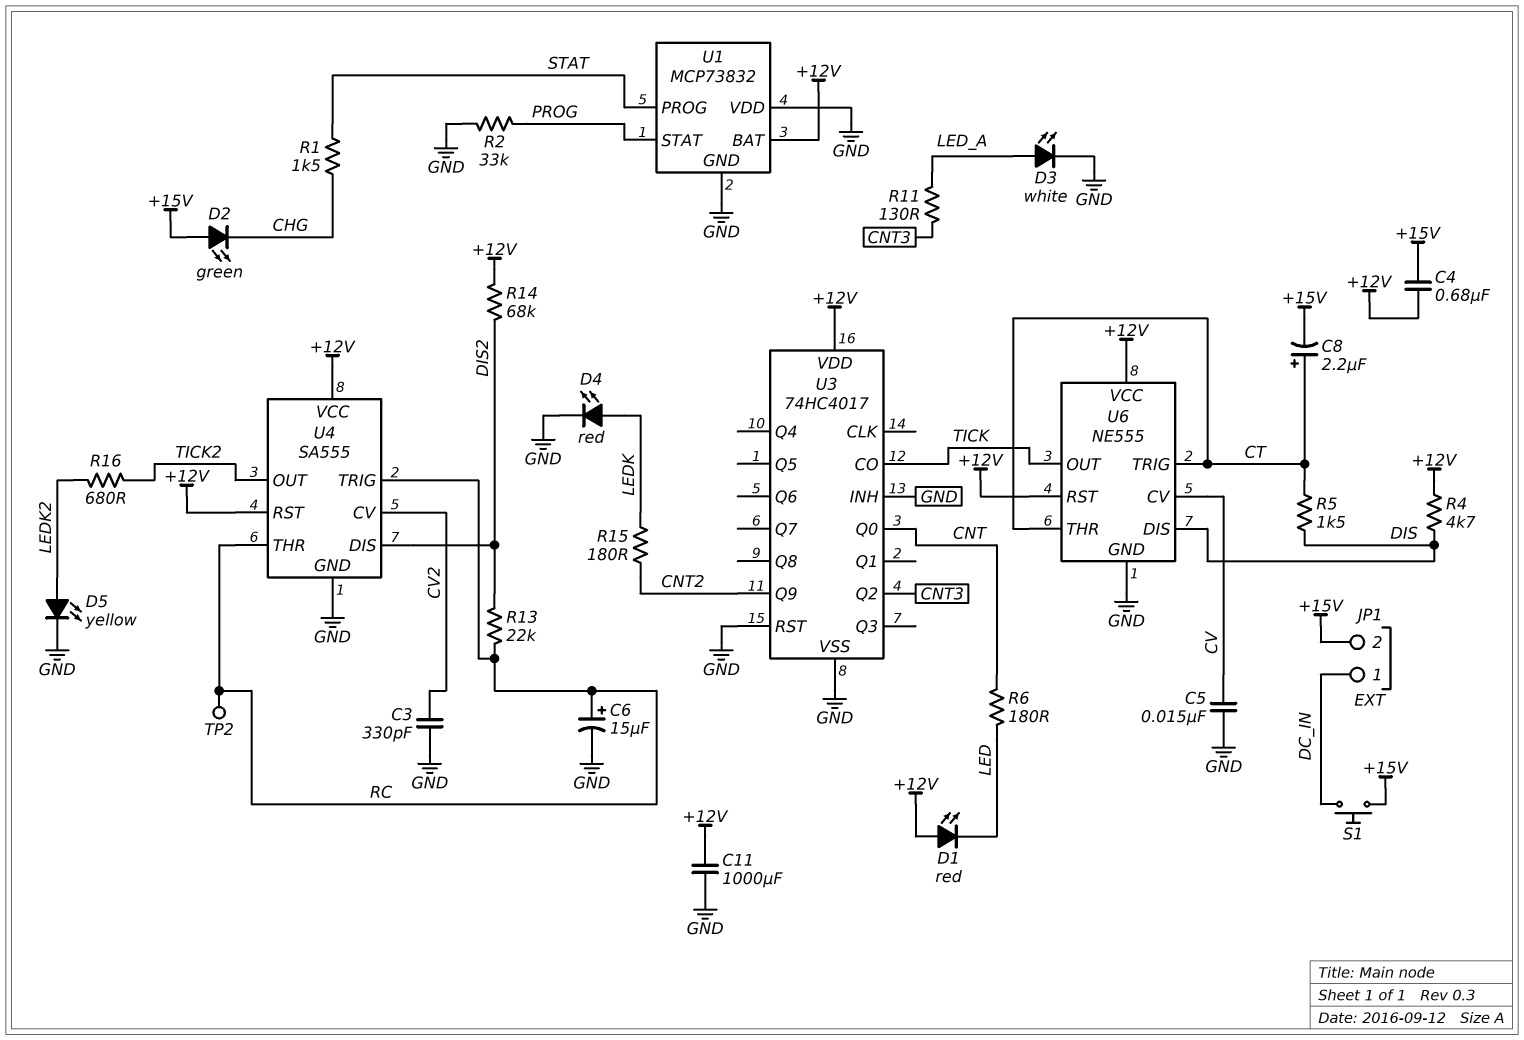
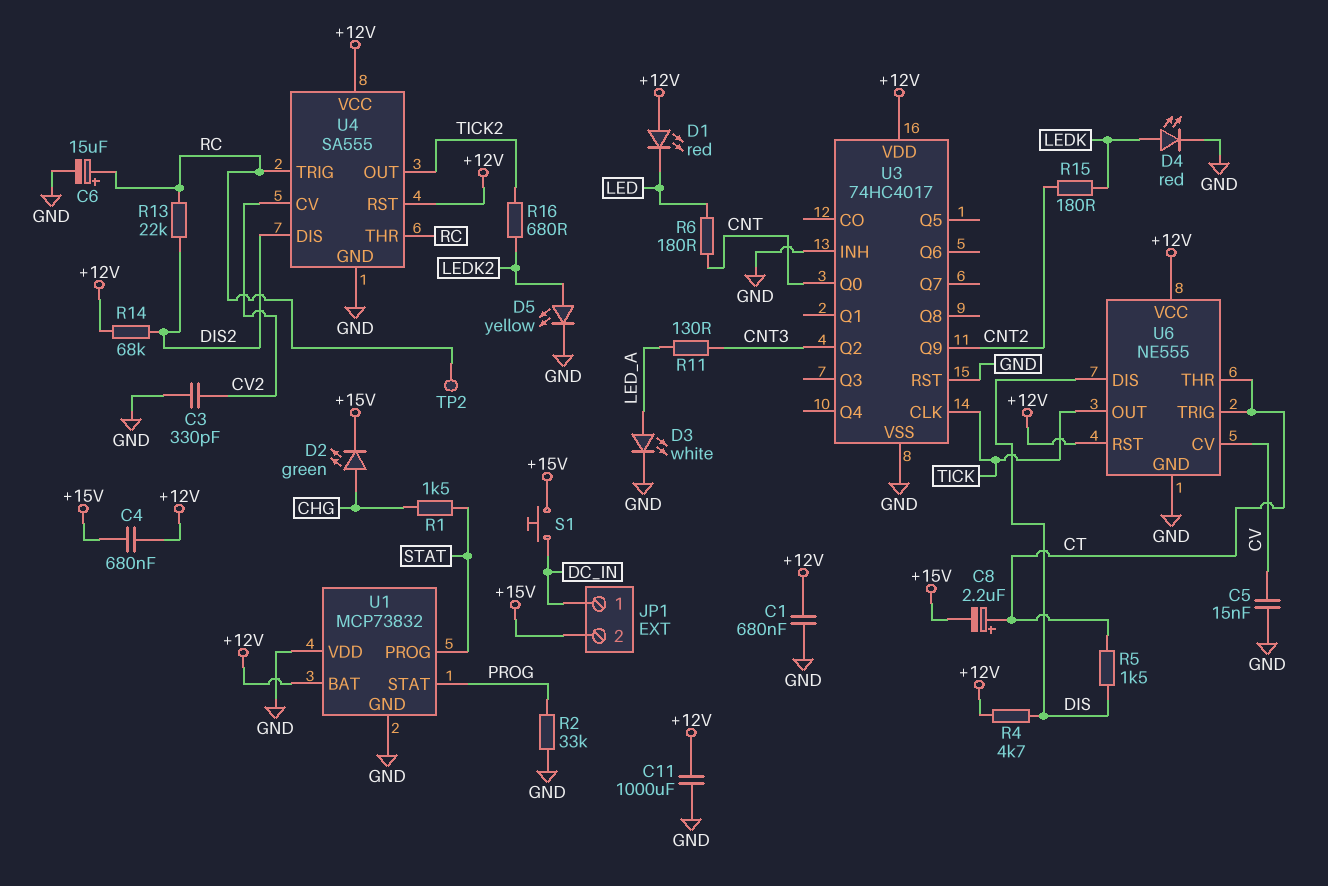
C1: none -> 680nF (+12V, GND)
D2: LED green (A +15V, K CHG) -> LED green (A CHG, K +15V)
U3 pin CLK: none -> TICK
U3 pin CO: TICK -> none

